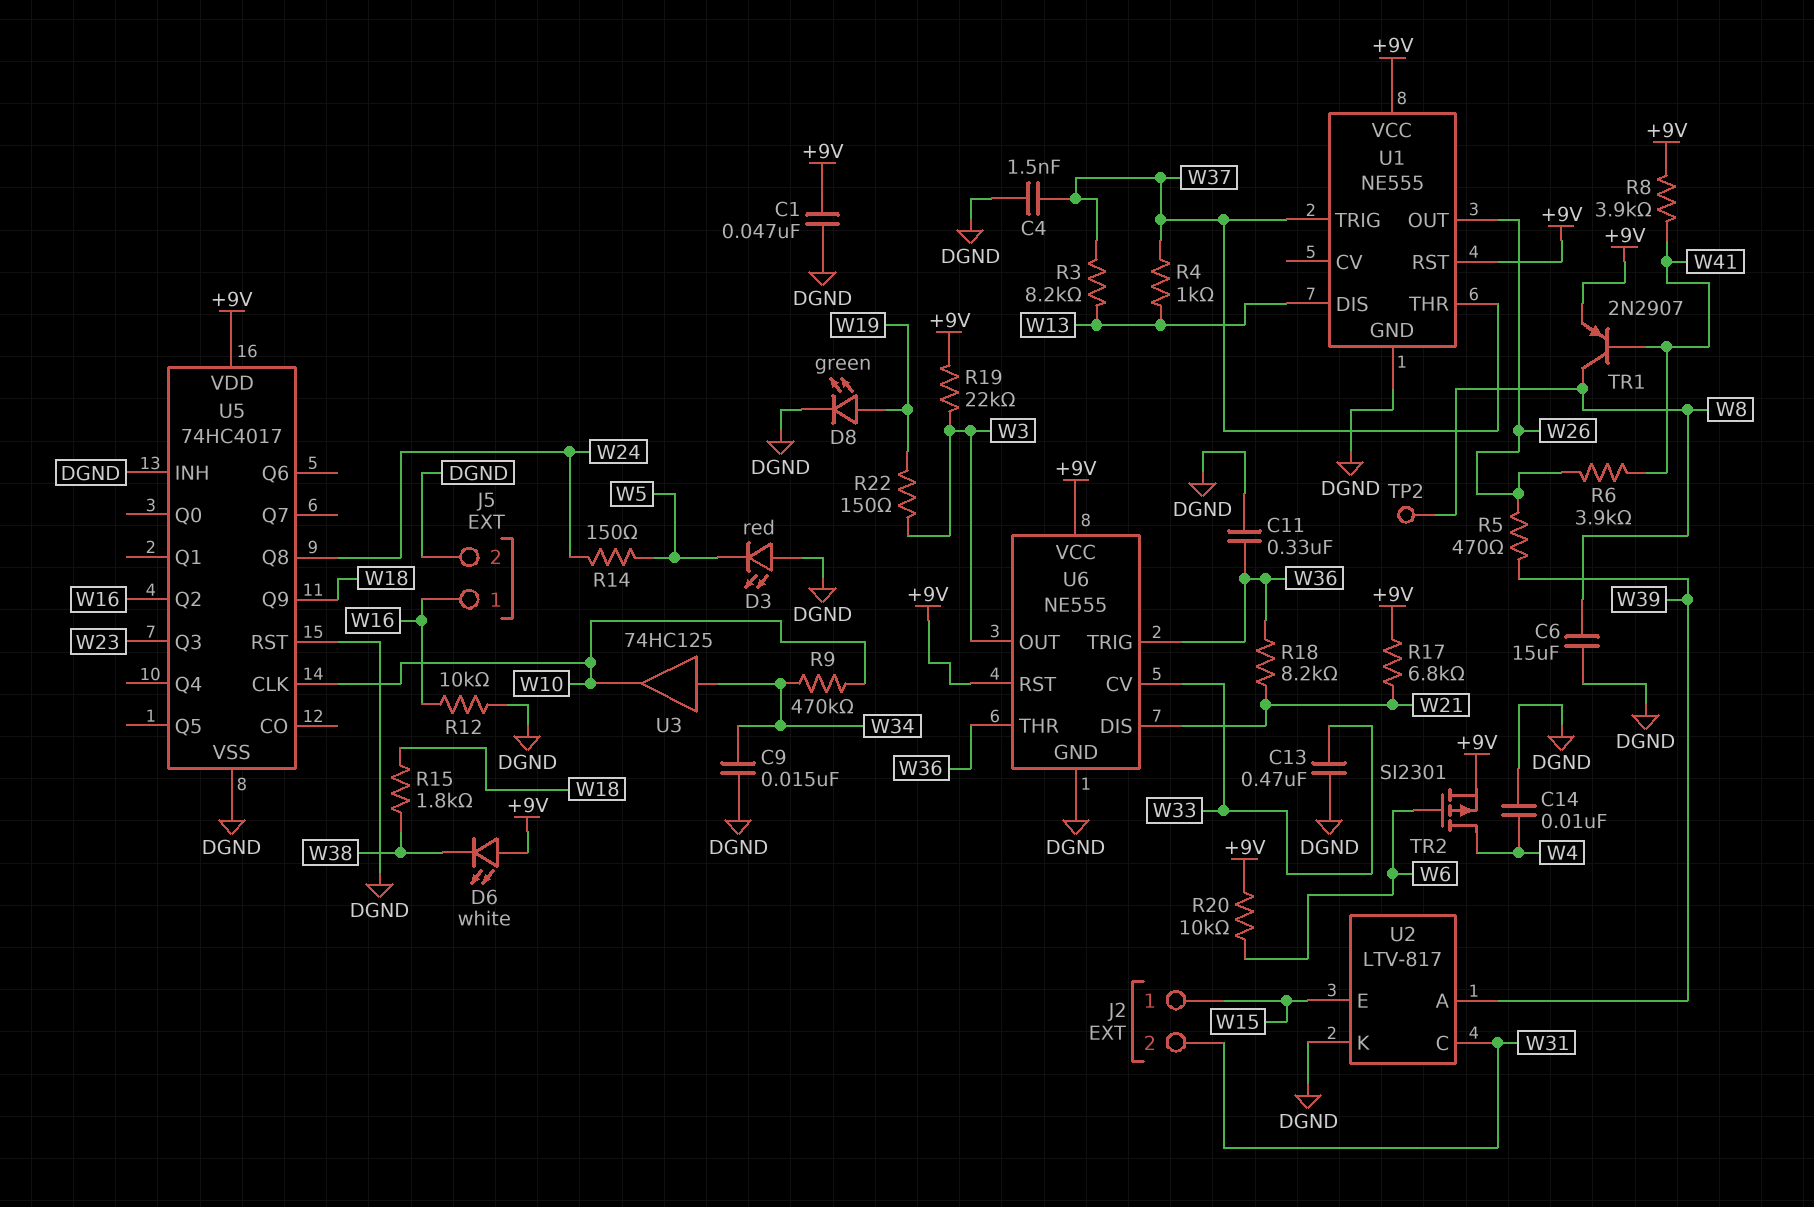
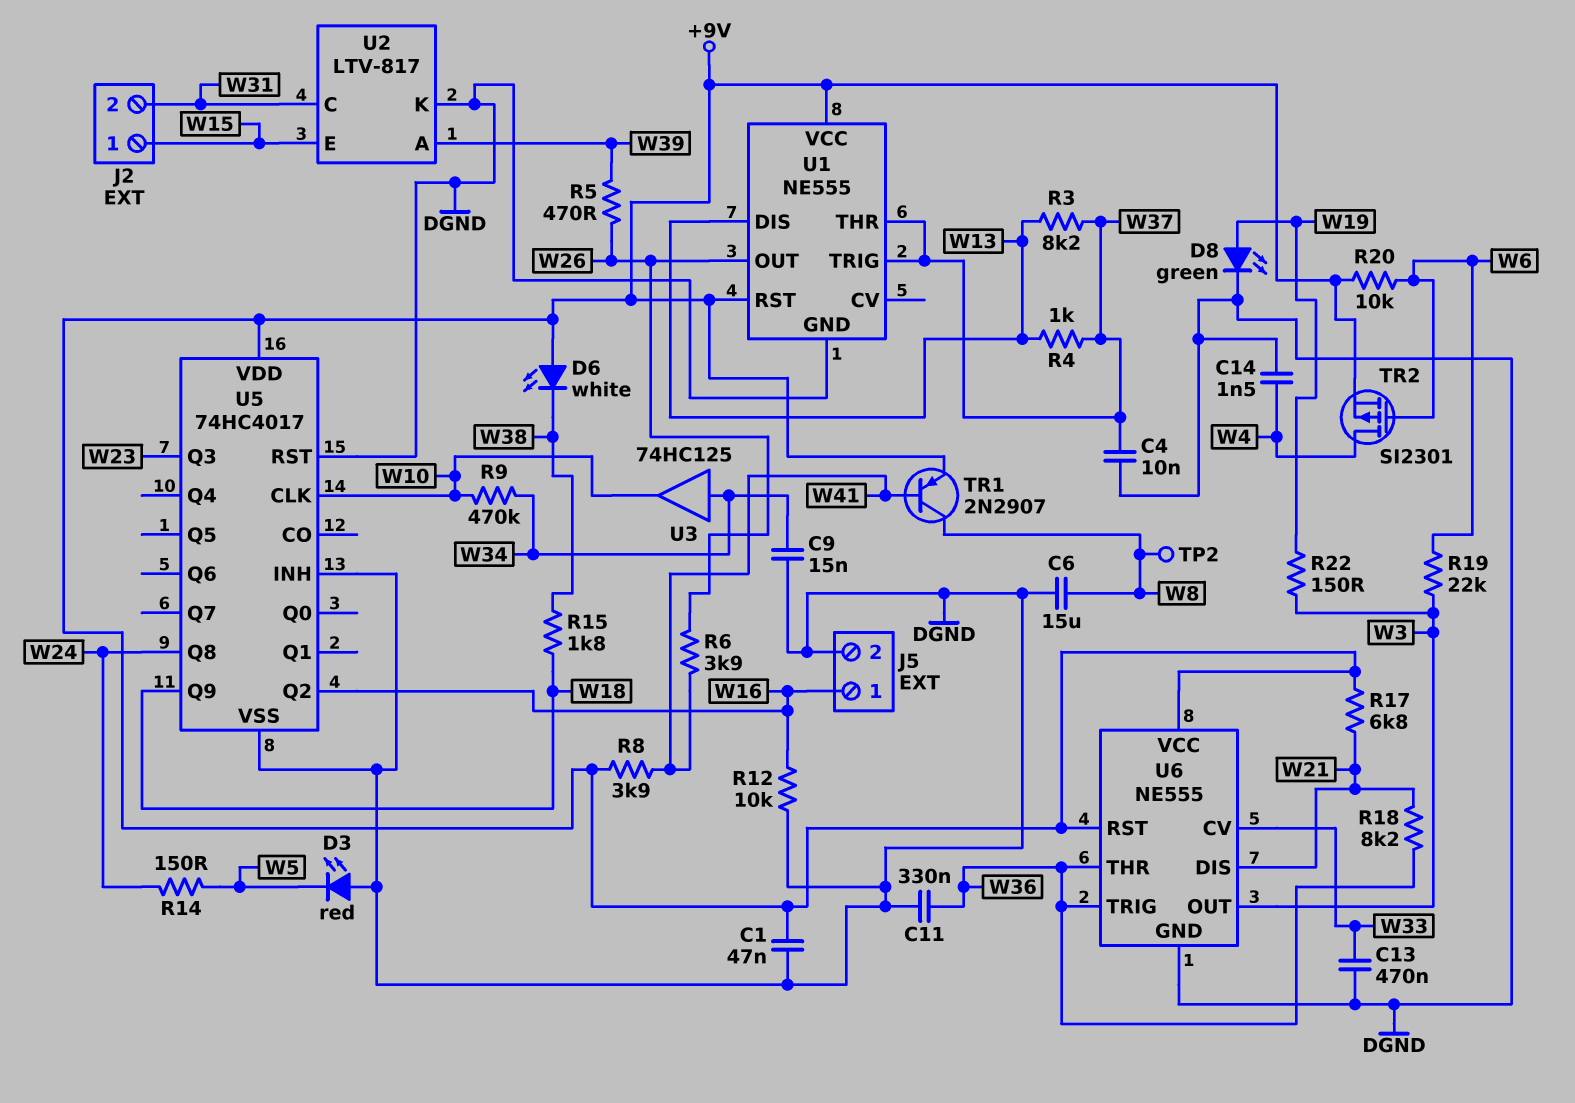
C4: 1.5nF (DGND, W37) -> 10nF (DGND, W37)
C14: 10nF (DGND, W4) -> 1.5nF (DGND, W4)
R19: 22k (+9V, W3) -> 22k (W3, W6)

